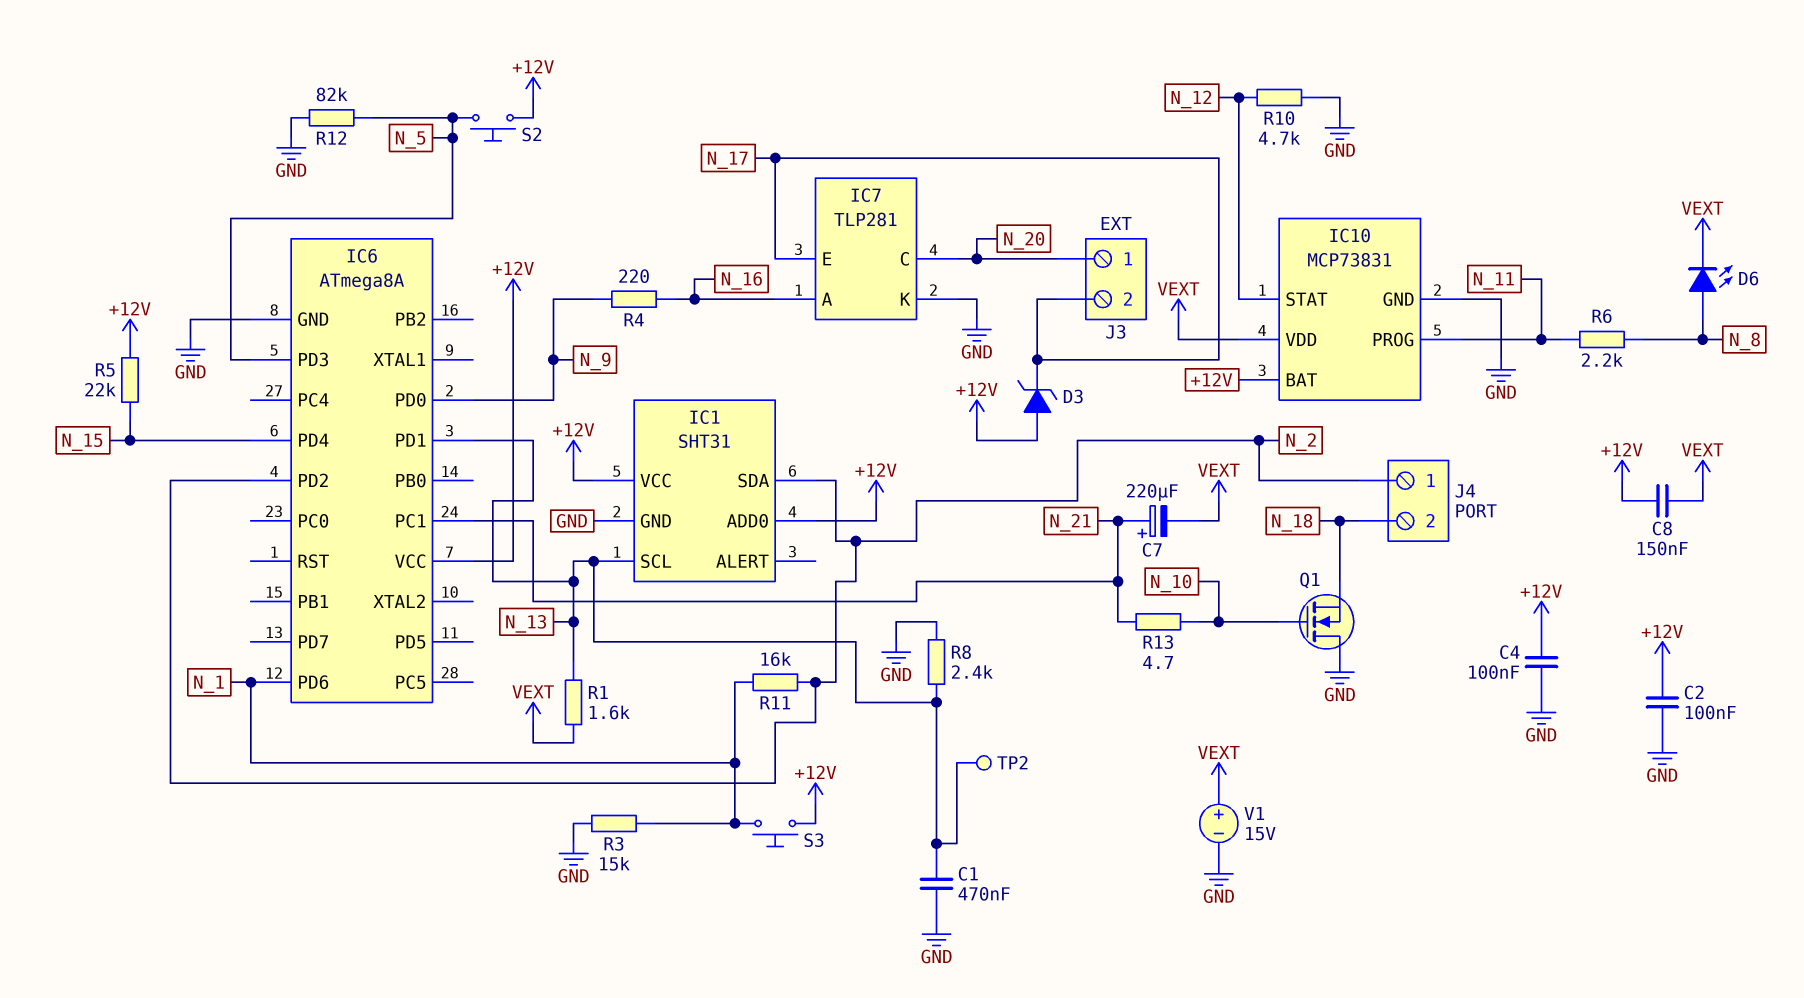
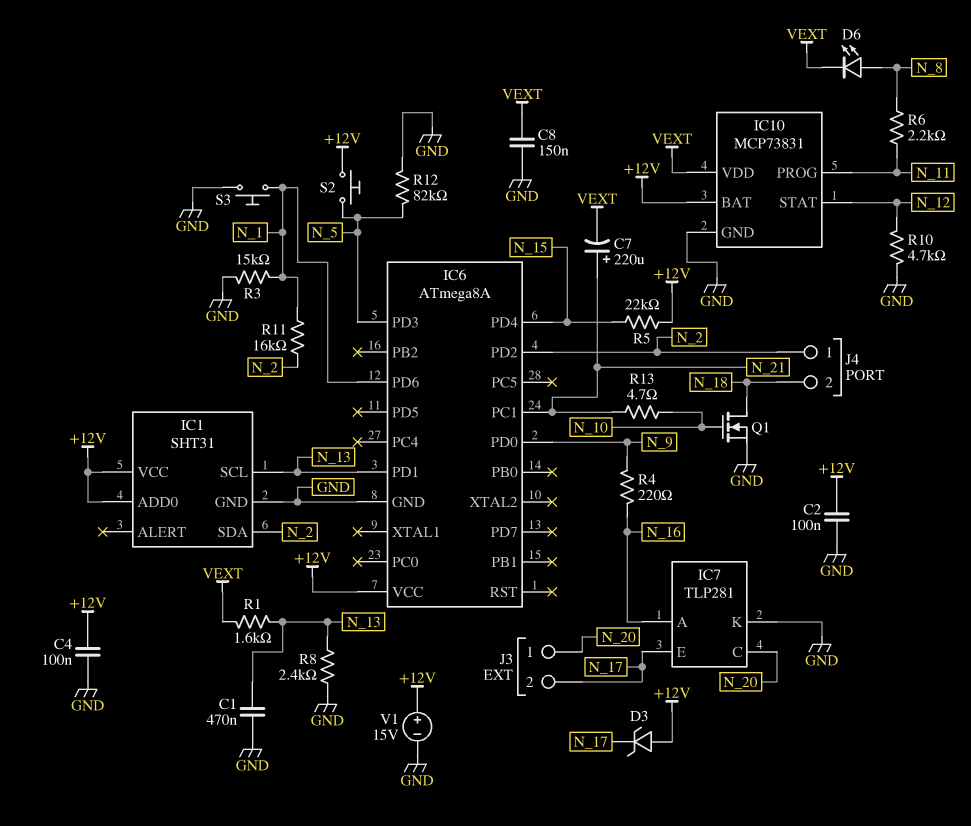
C8: 150nF (+12V, VEXT) -> 150nF (GND, VEXT)
Q1: NMOS (G N_10, D GND, S N_18) -> NMOS (G N_10, D N_18, S GND)
S3: button (+12V, N_1) -> button (GND, N_1)
TP2: test point (N_13) -> none
V1: 15V (plus VEXT, minus GND) -> 15V (plus +12V, minus GND)

